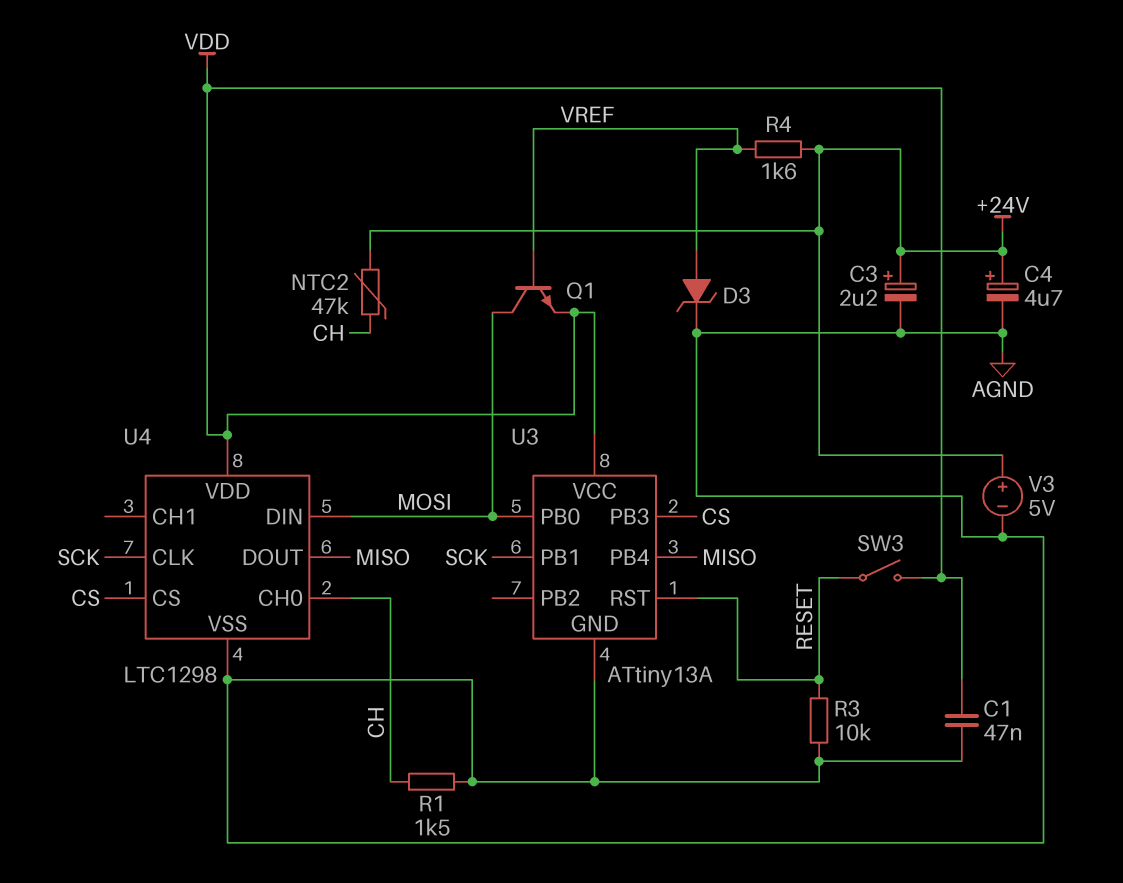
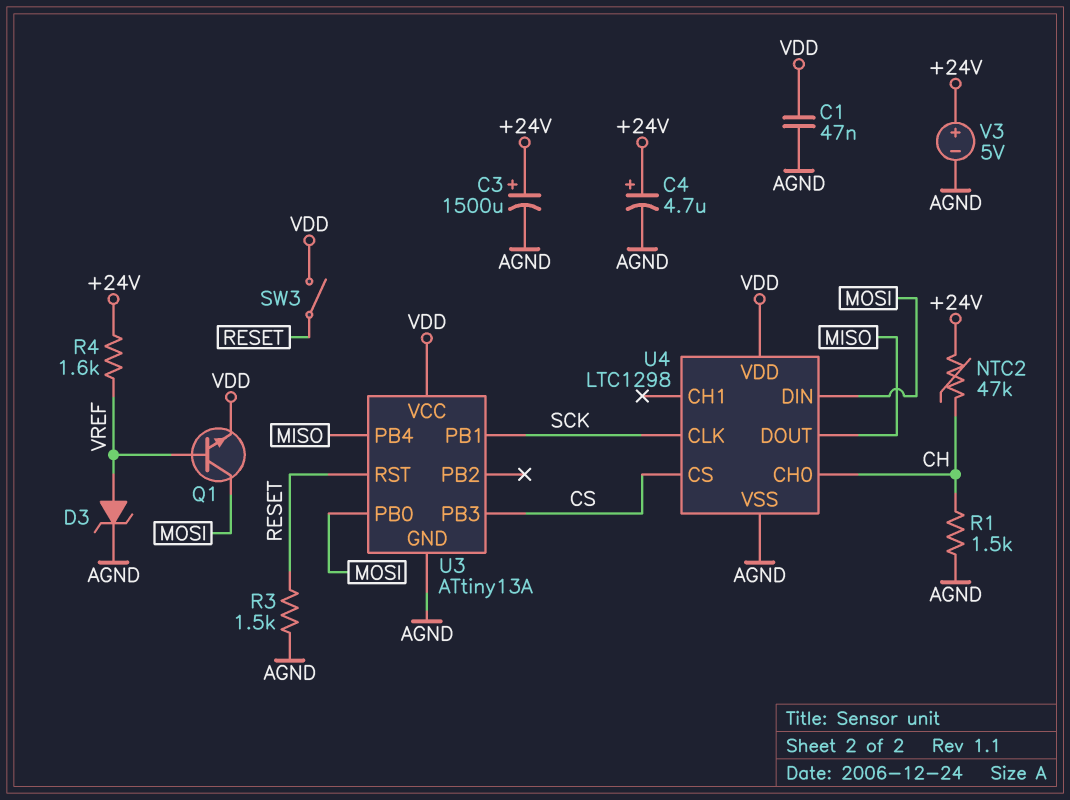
C3: 2.2uF (plus +24V, minus AGND) -> 1500uF (plus +24V, minus AGND)
R3: 10k (AGND, RESET) -> 1.5k (AGND, RESET)

